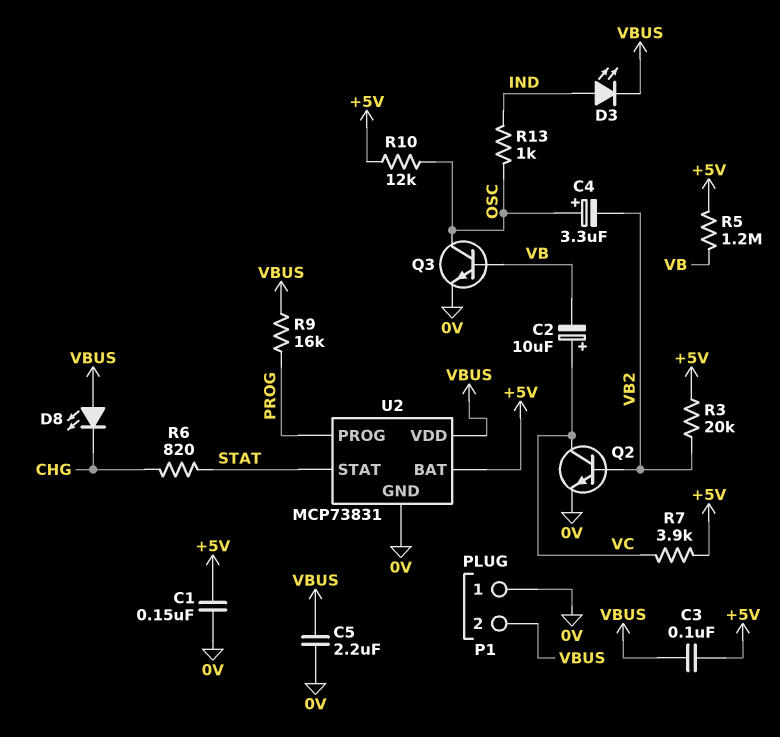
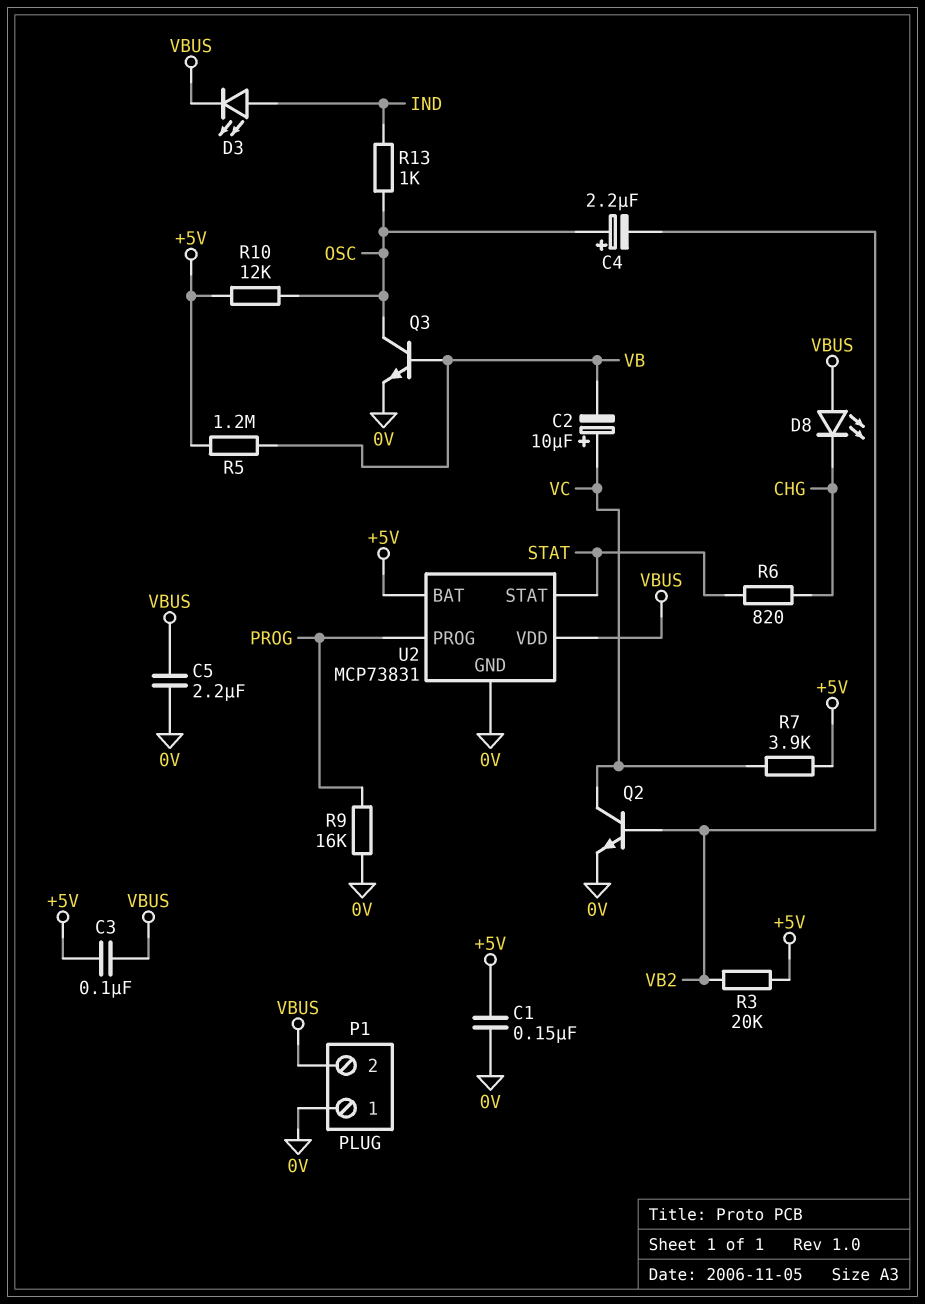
C4: 3.3uF (plus OSC, minus VB2) -> 2.2uF (plus OSC, minus VB2)
R9: 16k (PROG, VBUS) -> 16k (0V, PROG)

